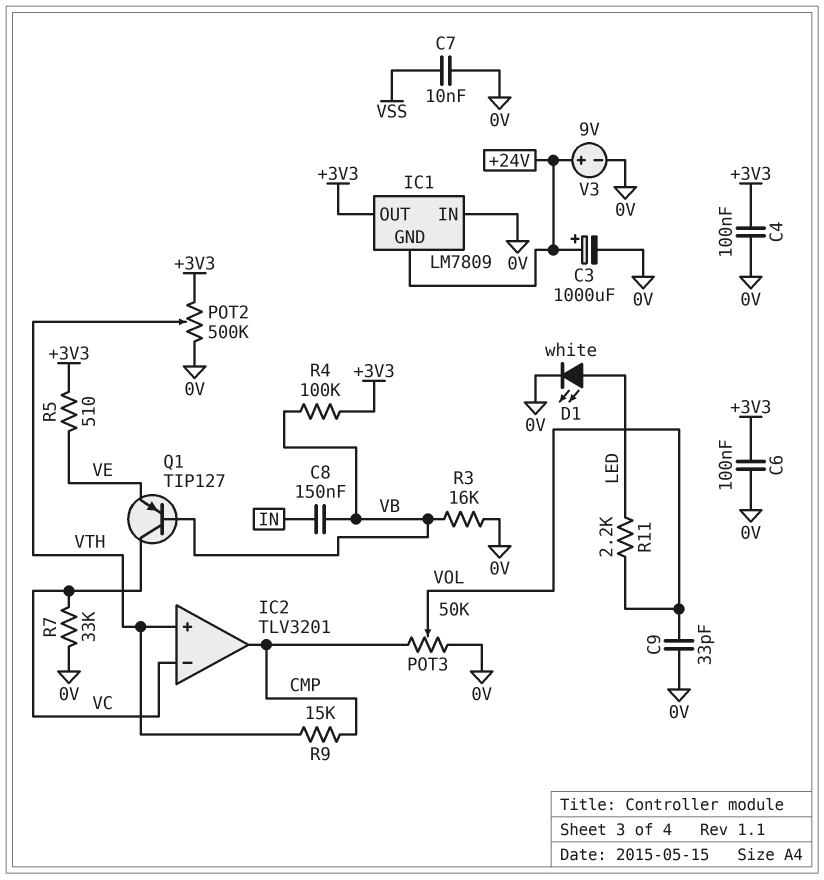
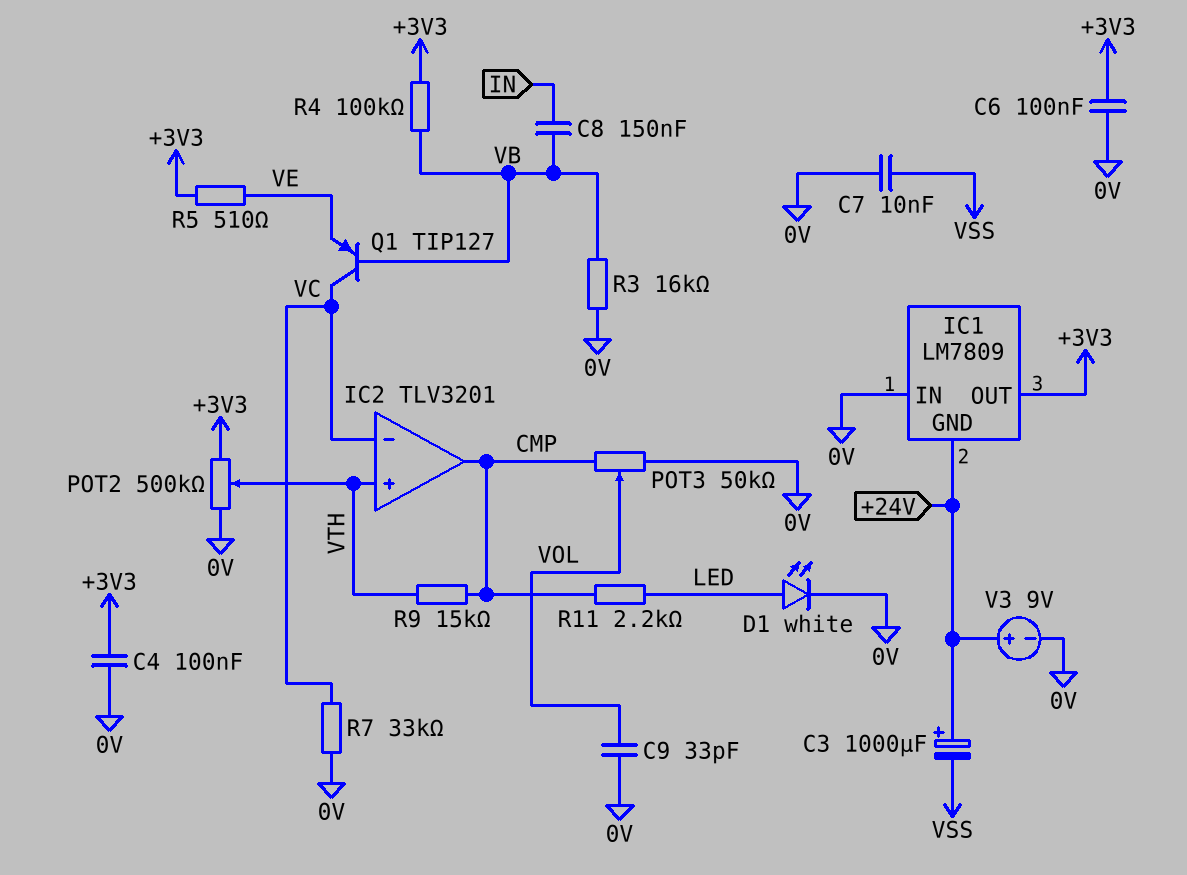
C3: 1000uF (plus +24V, minus 0V) -> 1000uF (plus +24V, minus VSS)
R11: 2.2k (LED, VOL) -> 2.2k (CMP, LED)

